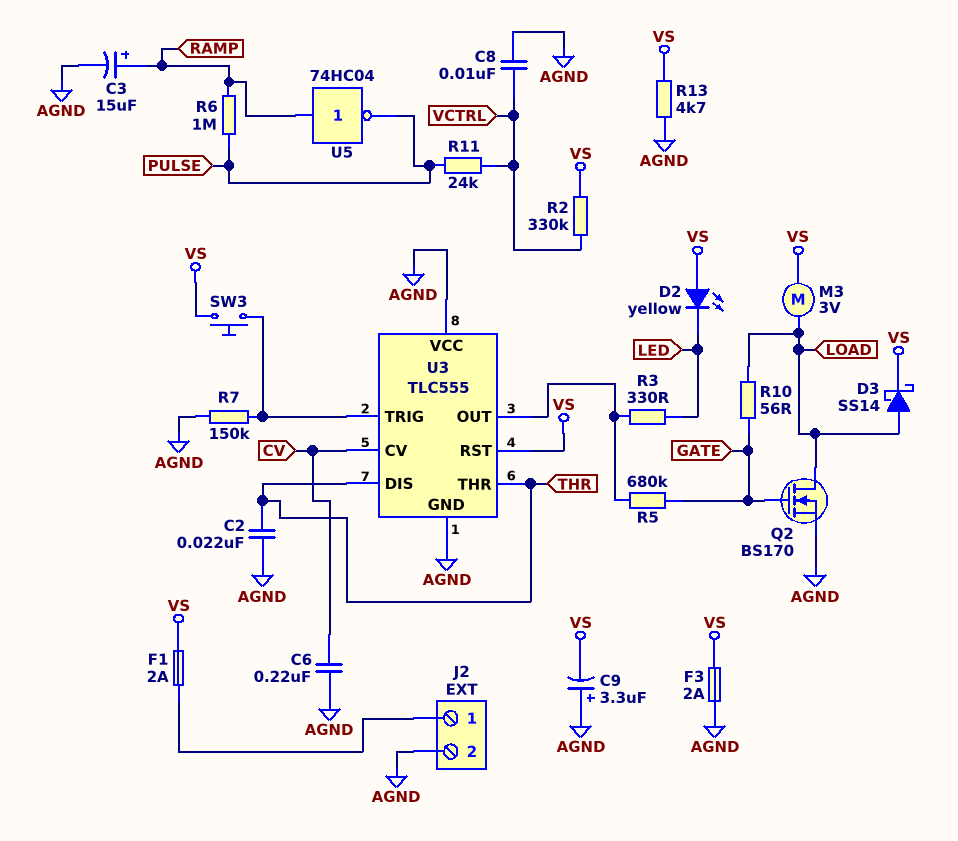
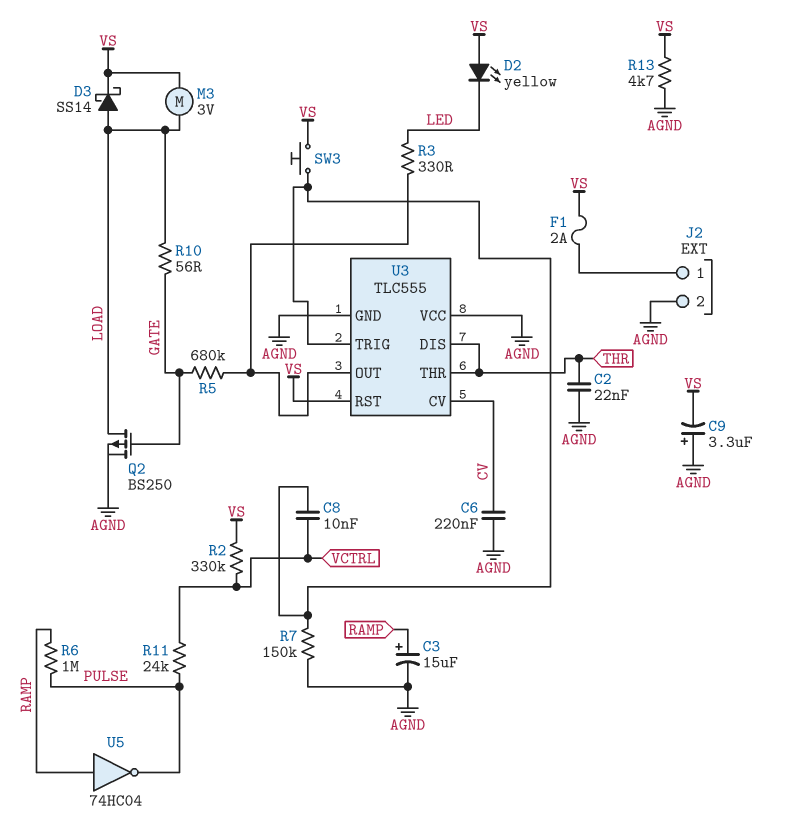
C8: 10nF (AGND, VCTRL) -> 10nF (U3/TRIG, VCTRL)
F3: 2A (AGND, VS) -> none
Q2: NMOS BS170 (G GATE, D LOAD, S AGND) -> PMOS BS250 (G GATE, D LOAD, S AGND)

